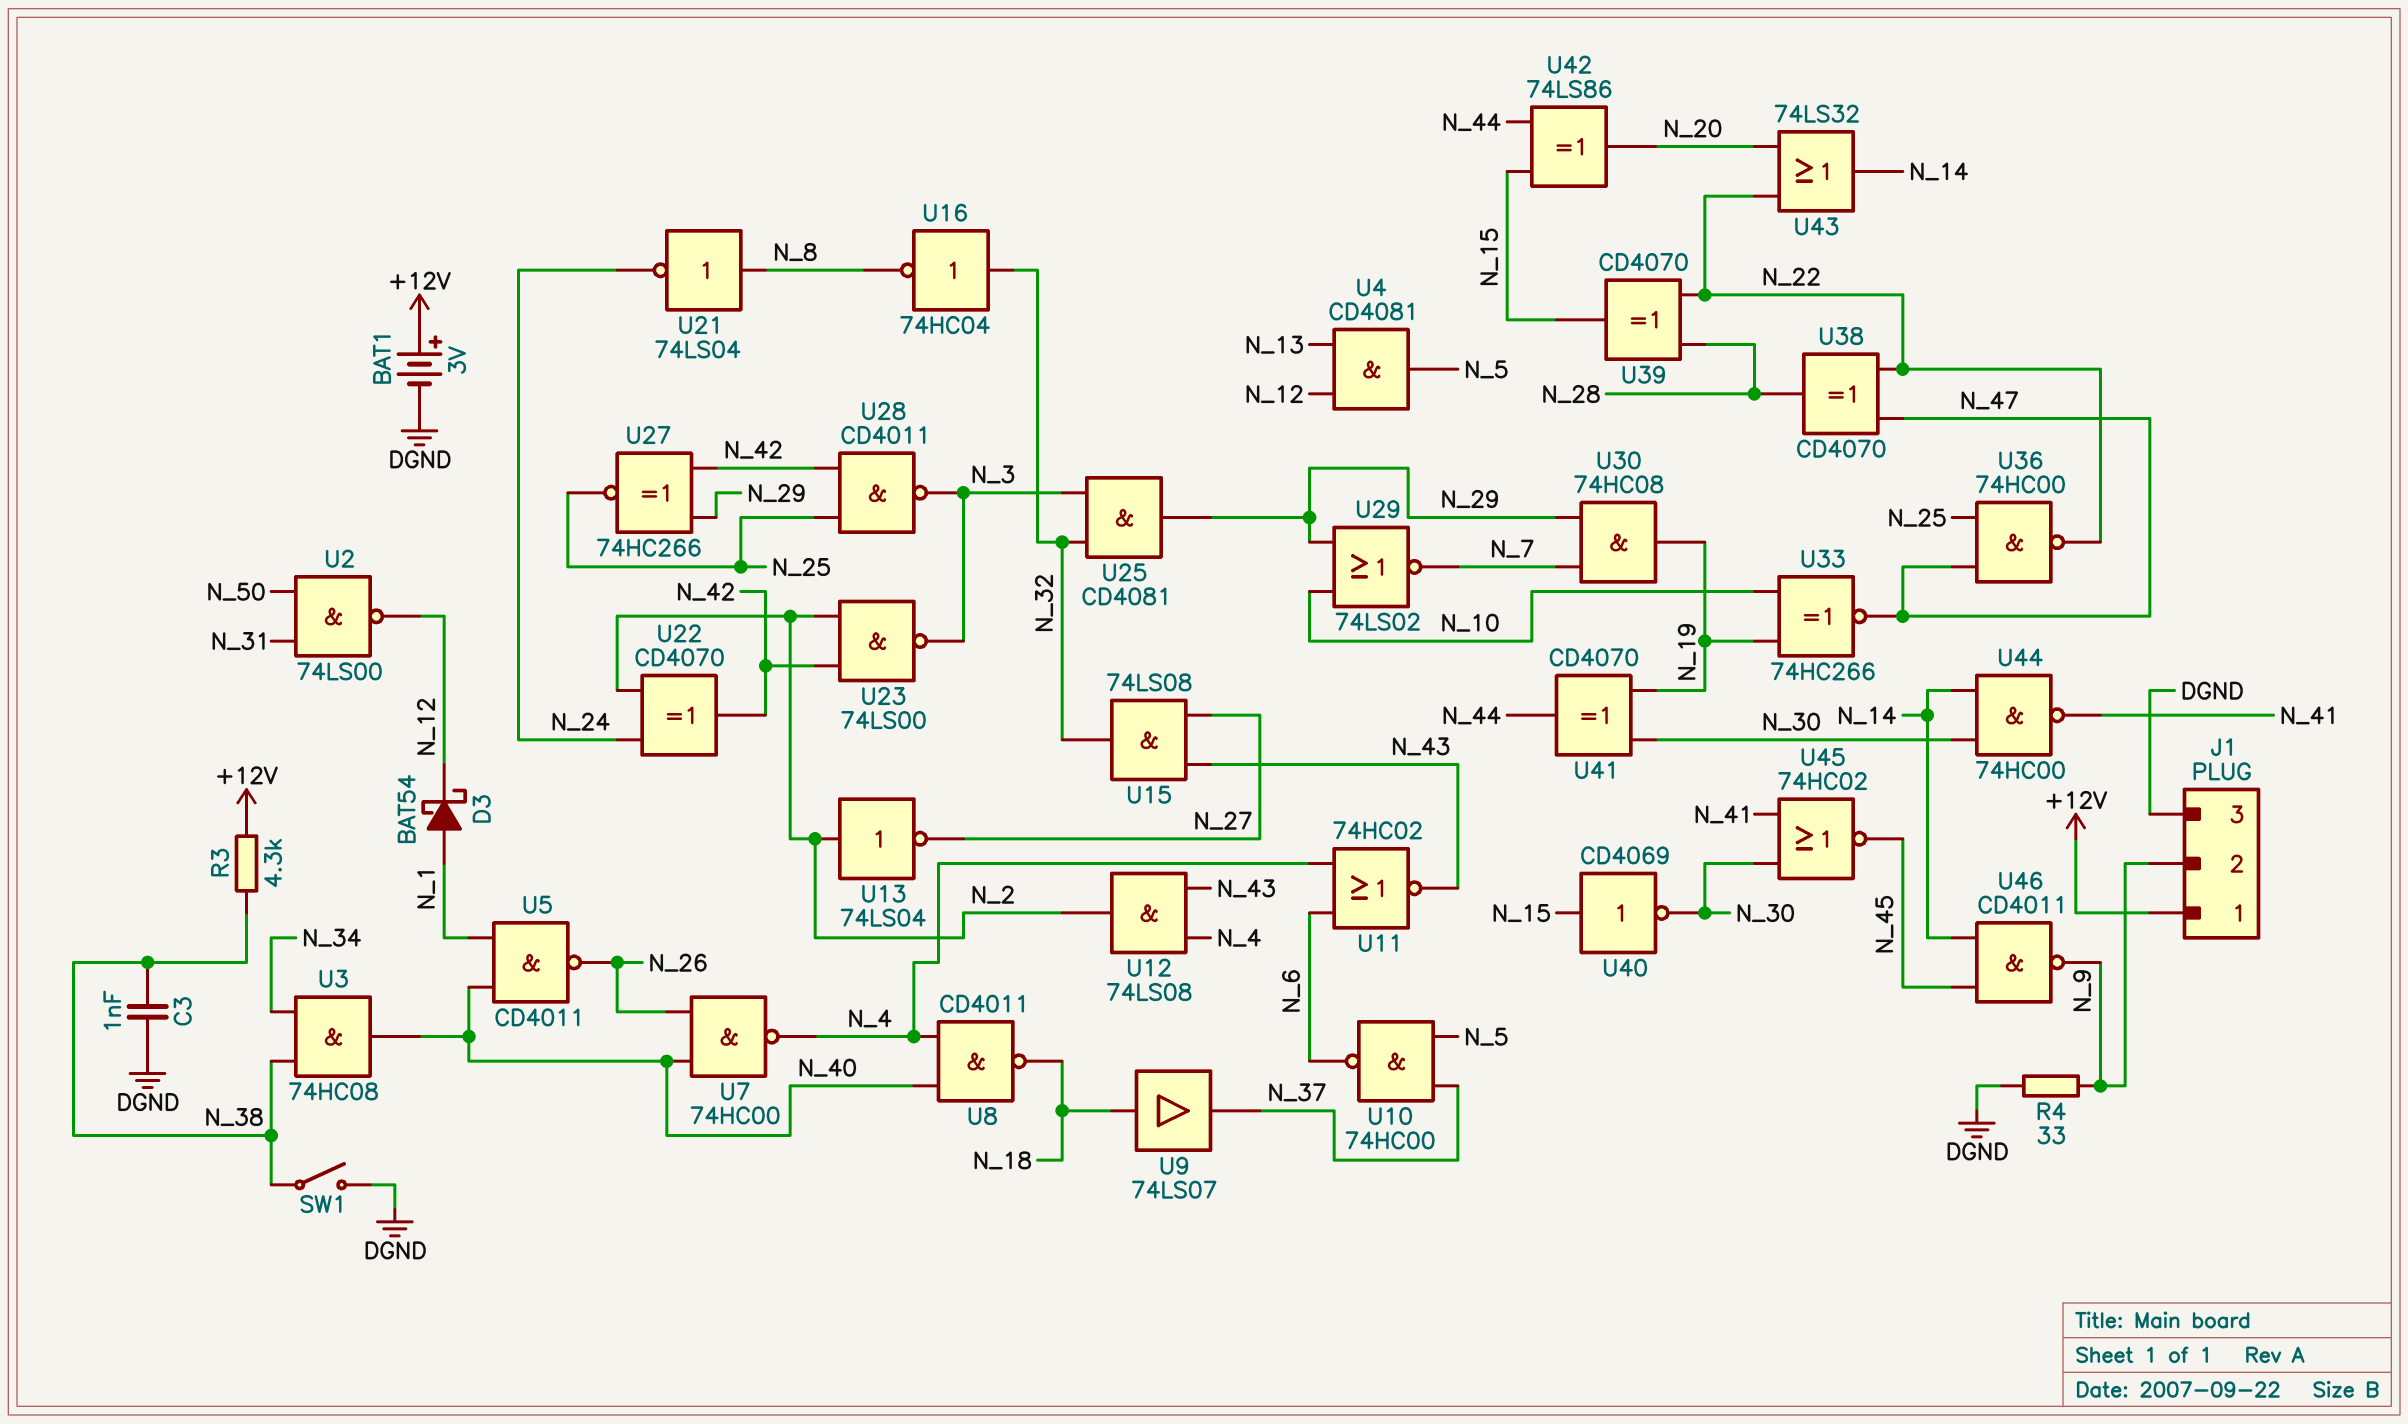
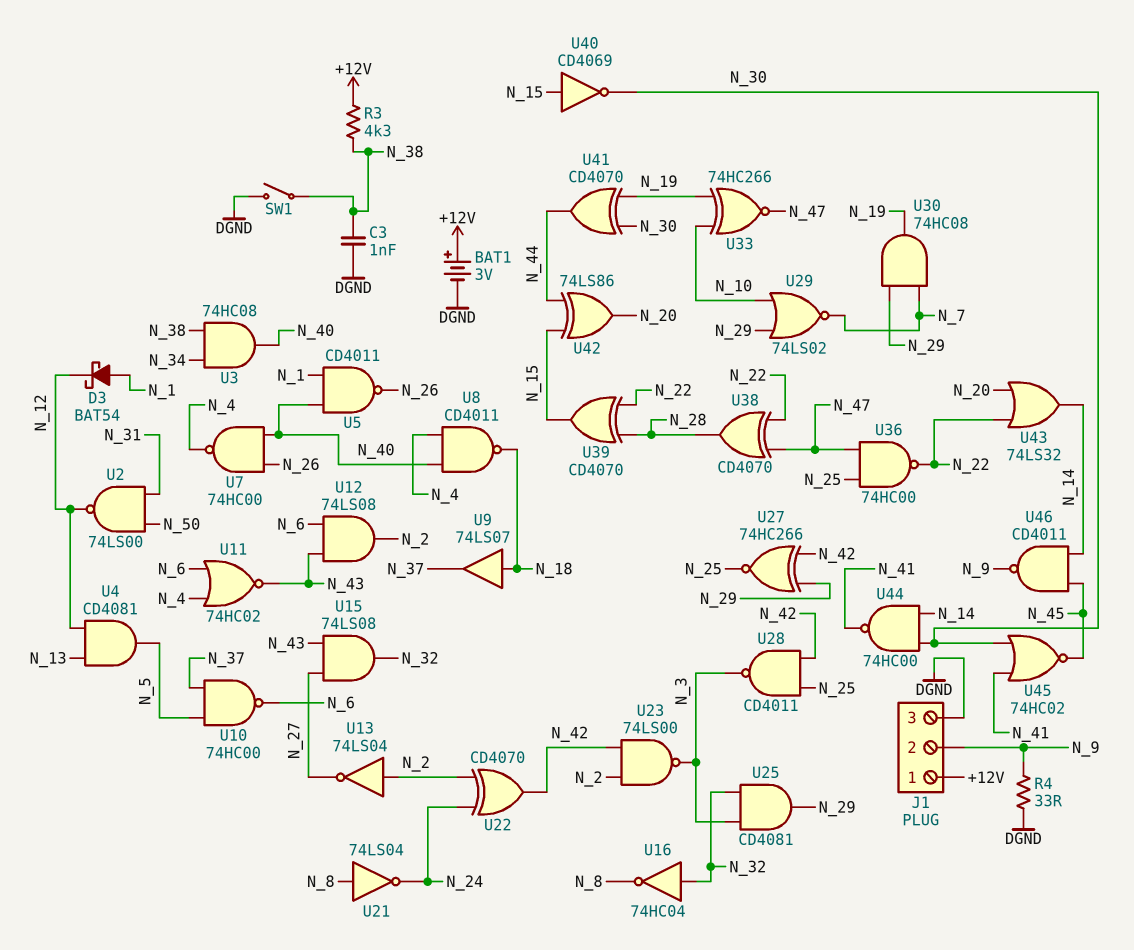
U12: AND 74LS08 (in N_4, in N_43, out N_2) -> AND 74LS08 (in N_6, in N_43, out N_2)

